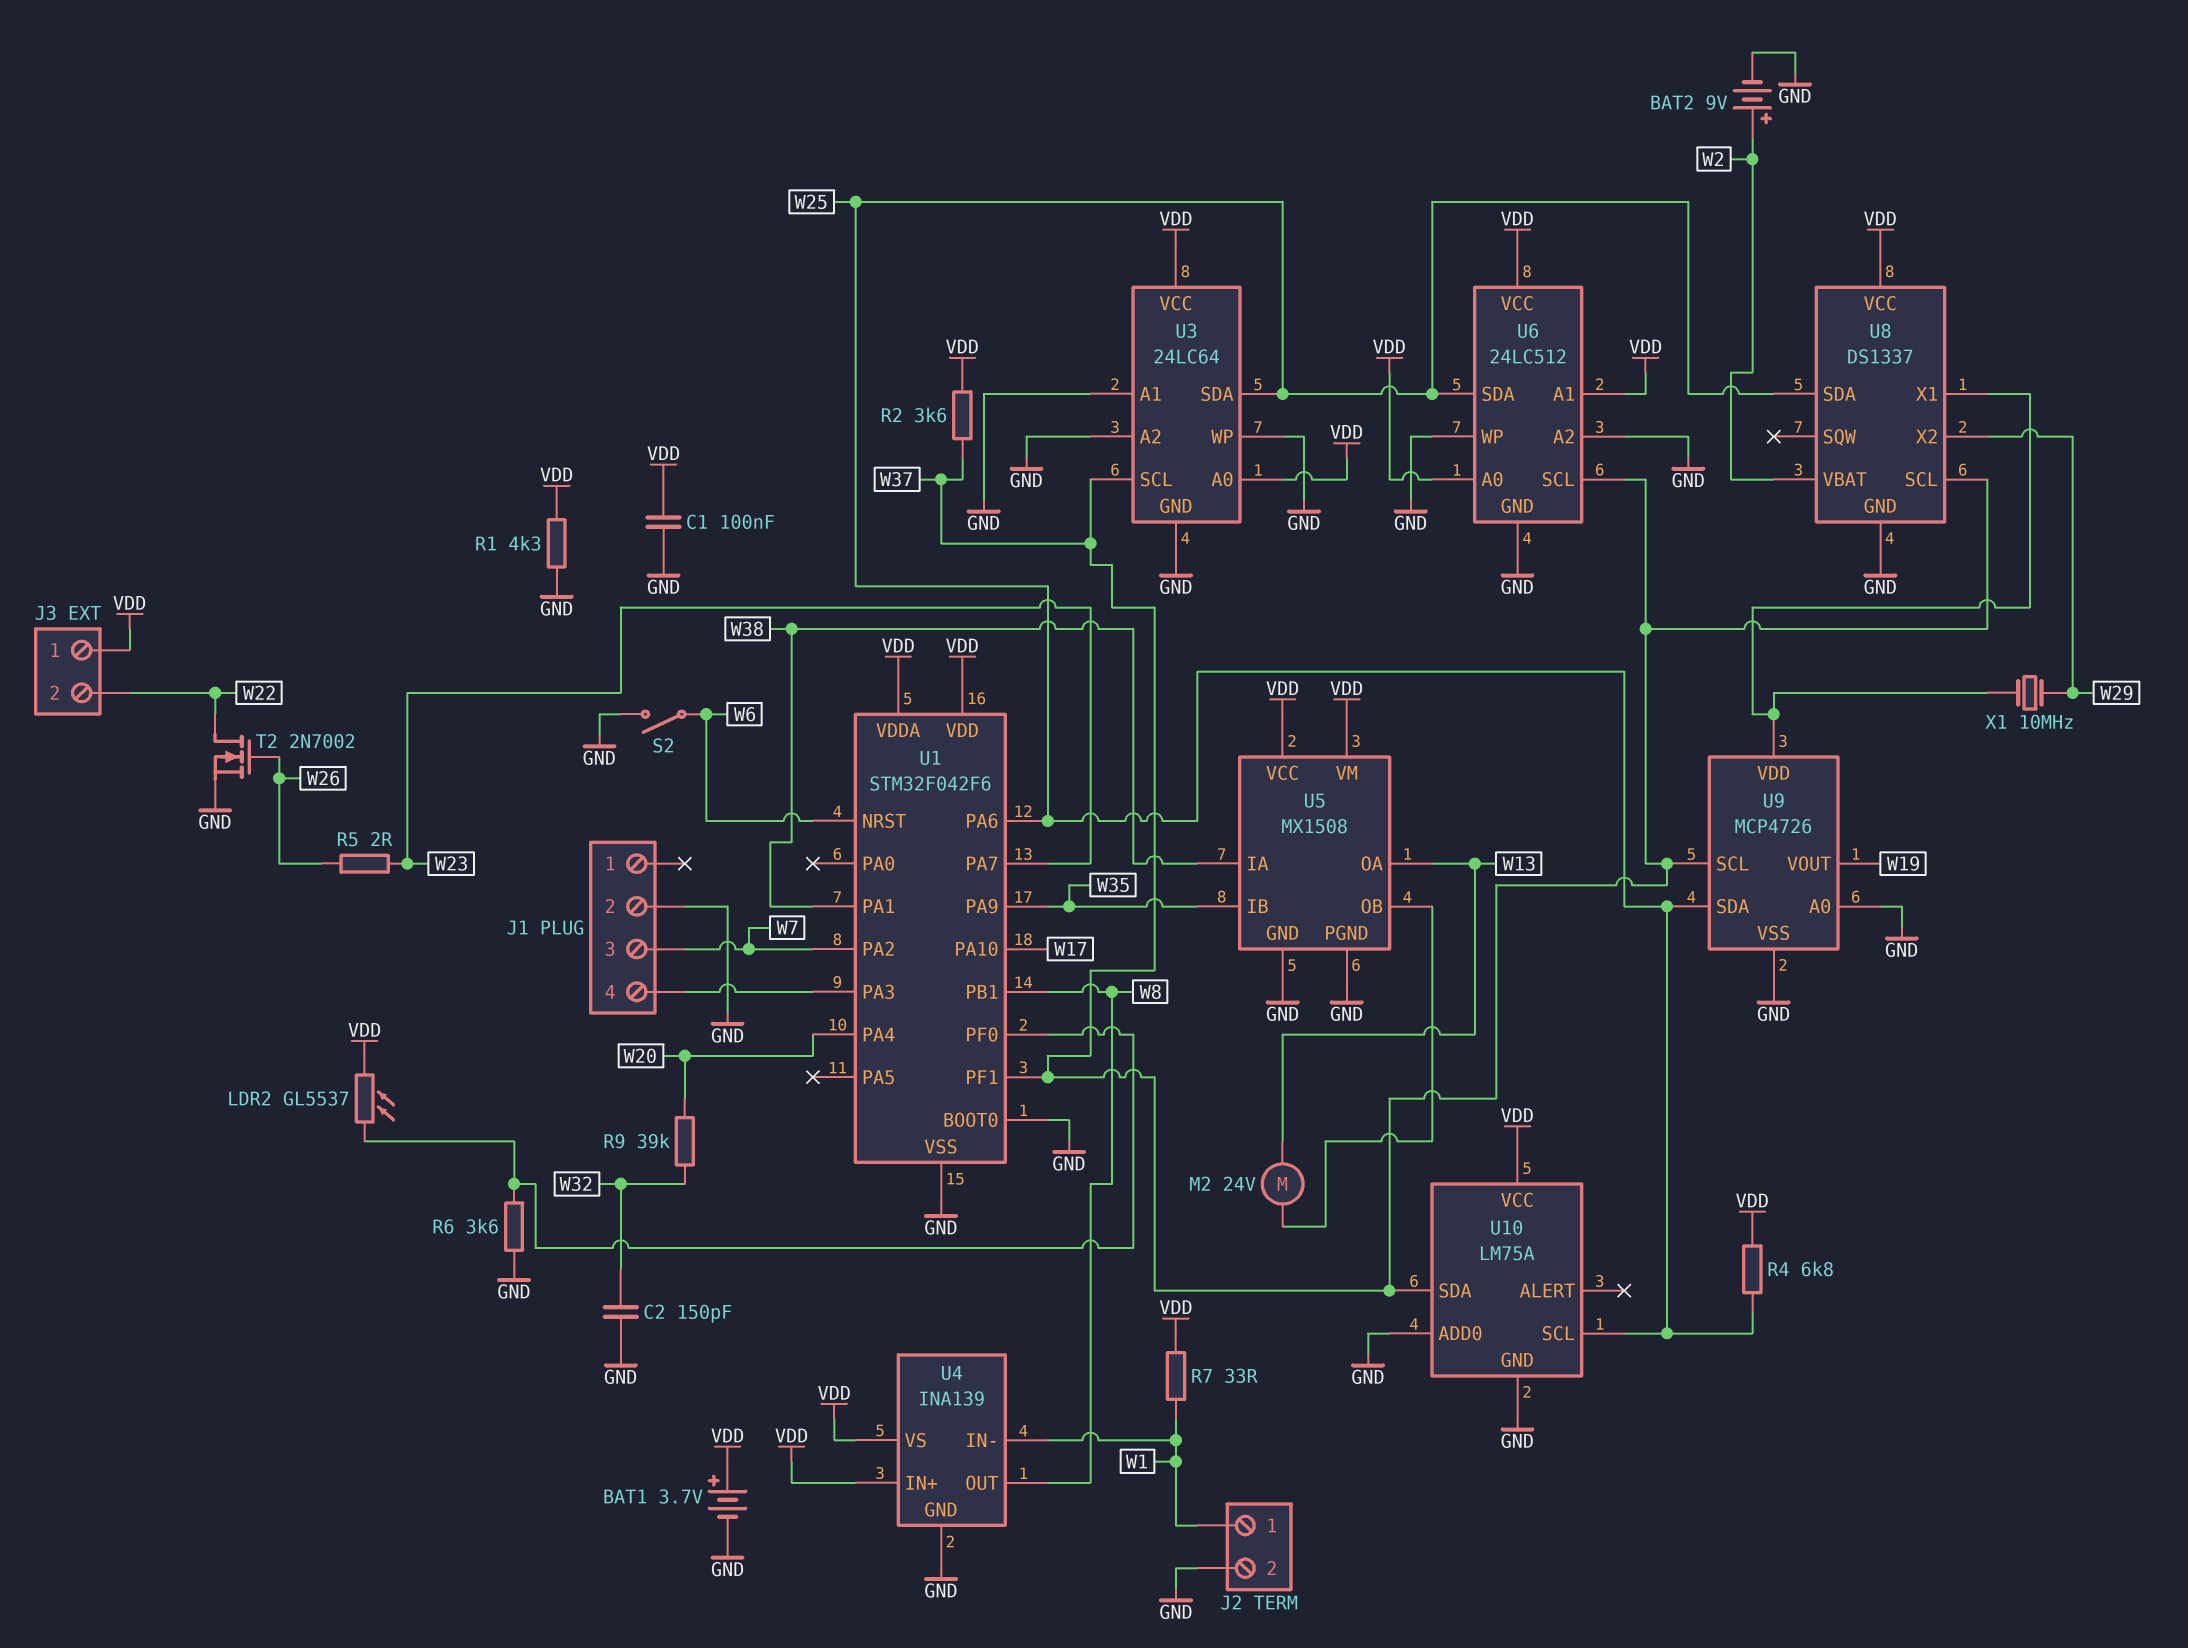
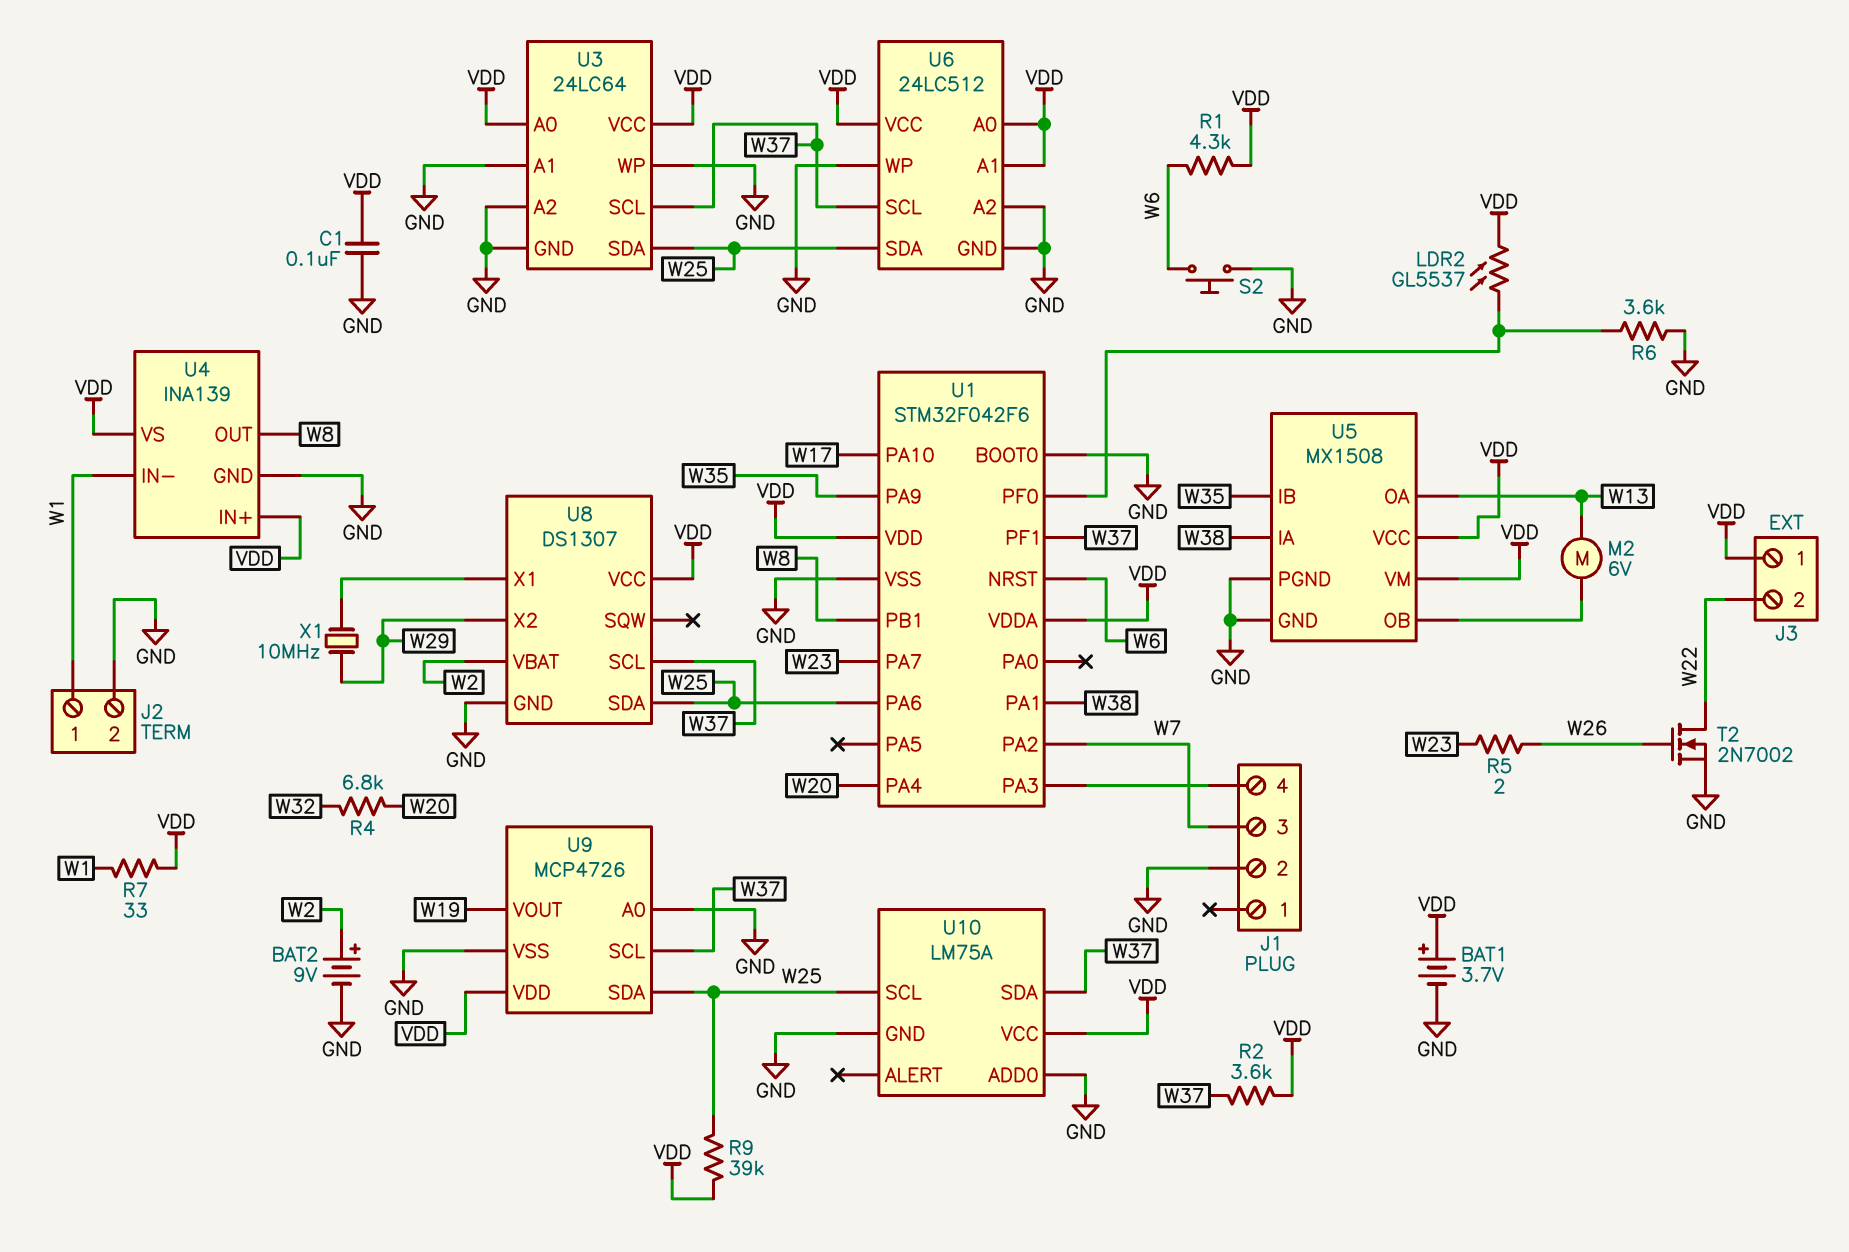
C2: 150pF (GND, W32) -> none
M2: motor 24V (U5/OB, W13) -> motor 6V (U5/OB, W13)
R1: 4.3k (GND, VDD) -> 4.3k (VDD, W6)
R4: 6.8k (VDD, W25) -> 6.8k (W20, W32)
R9: 39k (W20, W32) -> 39k (VDD, W25)
S2: switch (GND, W6) -> button (GND, W6)
U8: DS1337 -> DS1307
U9 pin VDD: U8/X1 -> VDD

